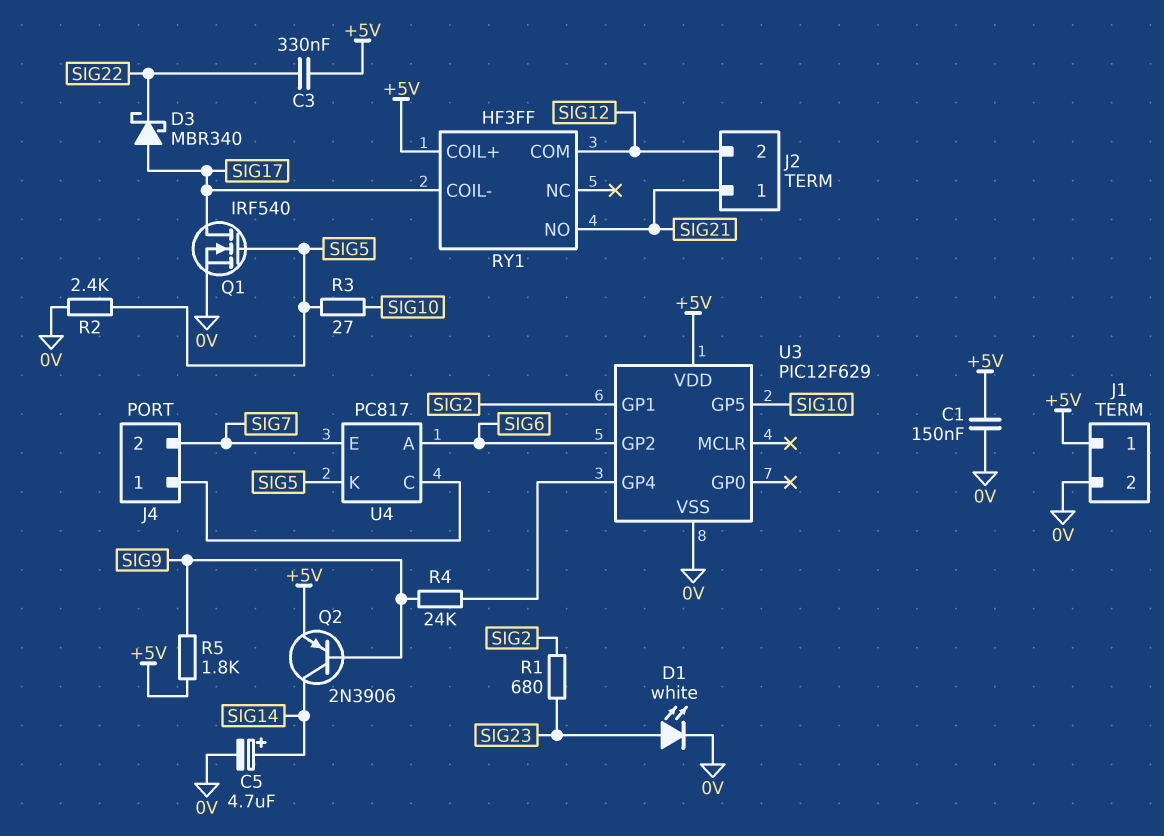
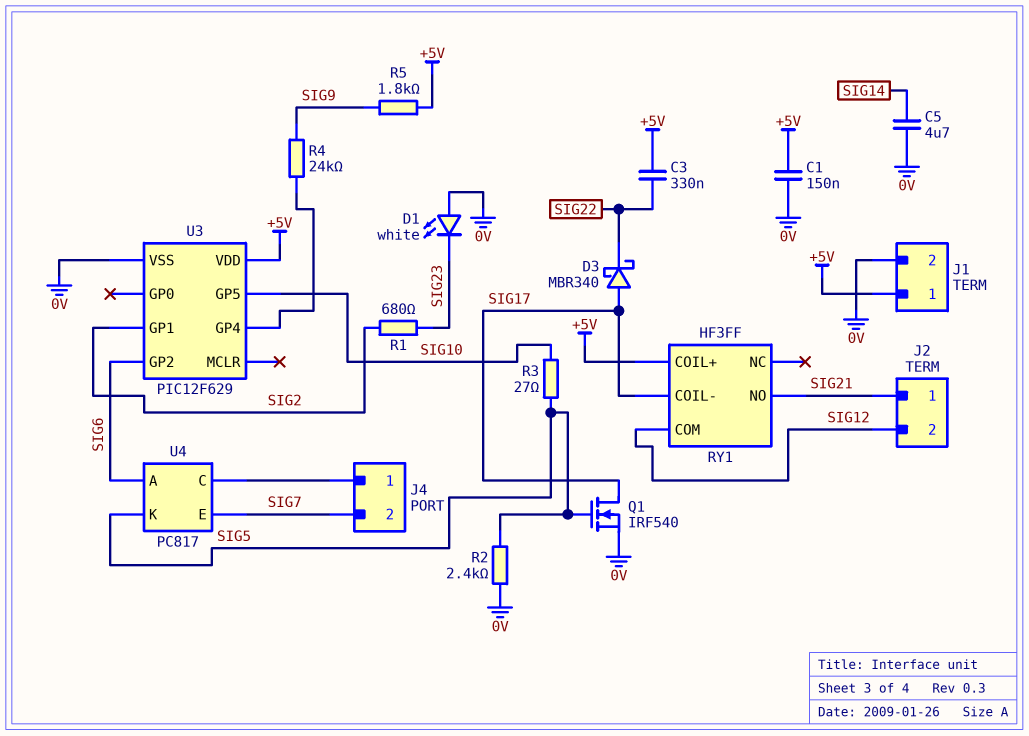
C5: 4.7uF (plus SIG14, minus 0V) -> 4.7uF (0V, SIG14)
D1: LED white (A SIG23, K 0V) -> LED white (A 0V, K SIG23)
Q2: PNP 2N3906 (B SIG9, C SIG14, E +5V) -> none

